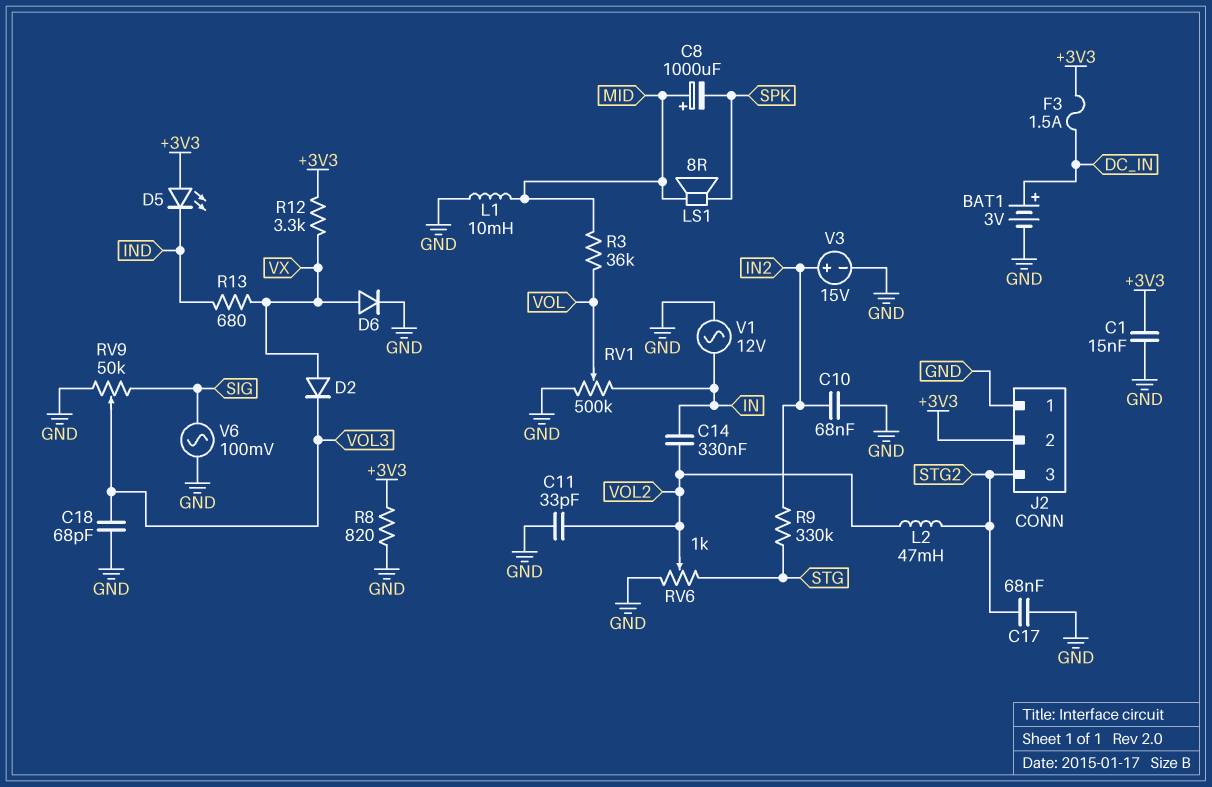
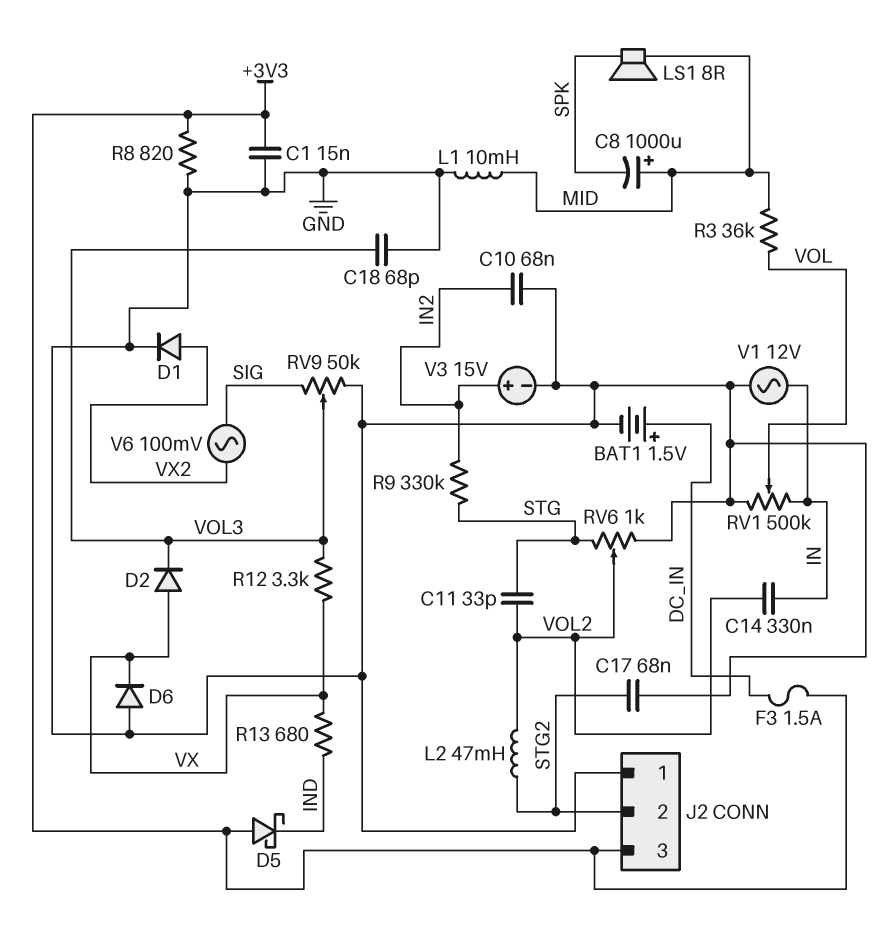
BAT1: 3V (plus DC_IN, minus GND) -> 1.5V (plus DC_IN, minus GND)
C11: 33pF (GND, VOL2) -> 33pF (STG, VOL2)
D1: none -> diode (A VX2, K GND)
D5: LED (A +3V3, K IND) -> schottky (A +3V3, K IND)
D6: diode (A VX, K GND) -> diode (A GND, K VX)
J2 pin 2: +3V3 -> STG2
J2 pin 3: STG2 -> +3V3
R12: 3.3k (+3V3, VX) -> 3.3k (VOL3, VX)
V6: AC 100mV (GND, SIG) -> AC 100mV (SIG, VX2)

